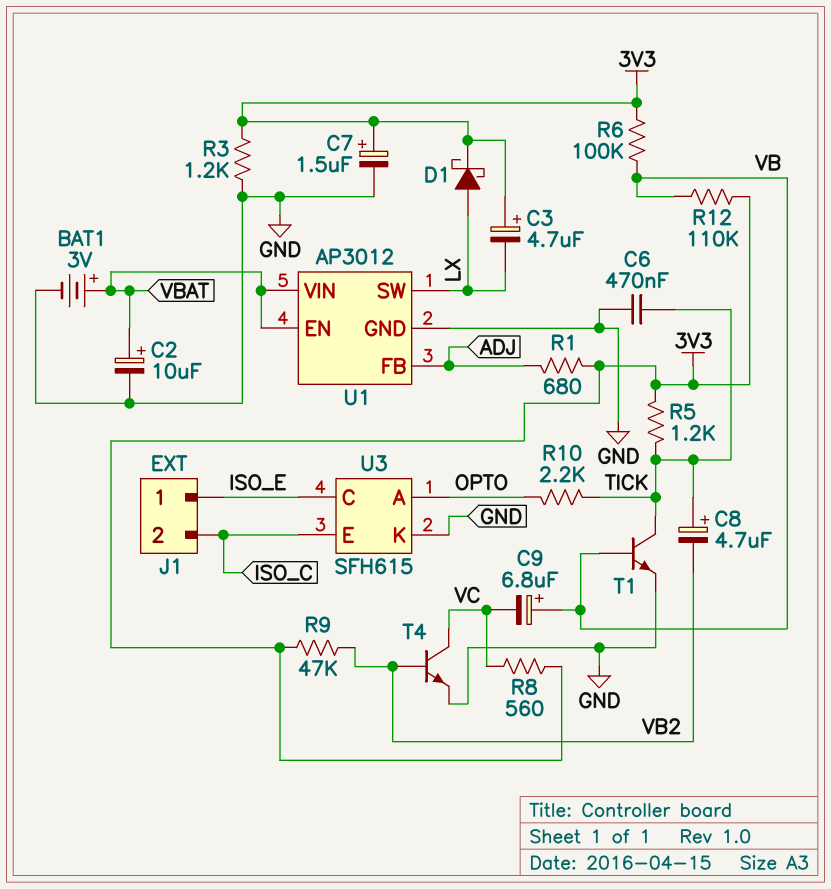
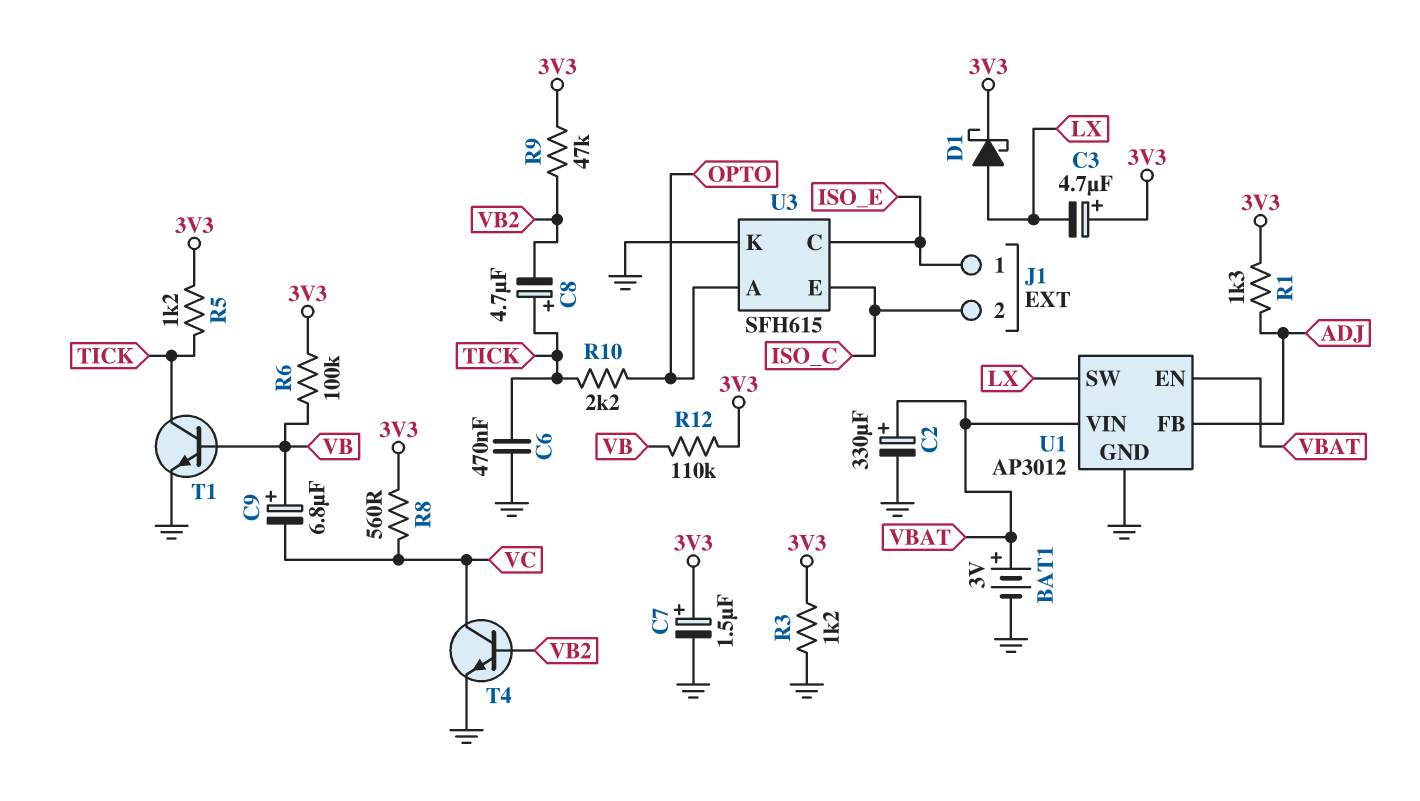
C2: 10uF (plus VBAT, minus GND) -> 330uF (plus VBAT, minus GND)
R1: 680 (3V3, ADJ) -> 1.3k (3V3, ADJ)

